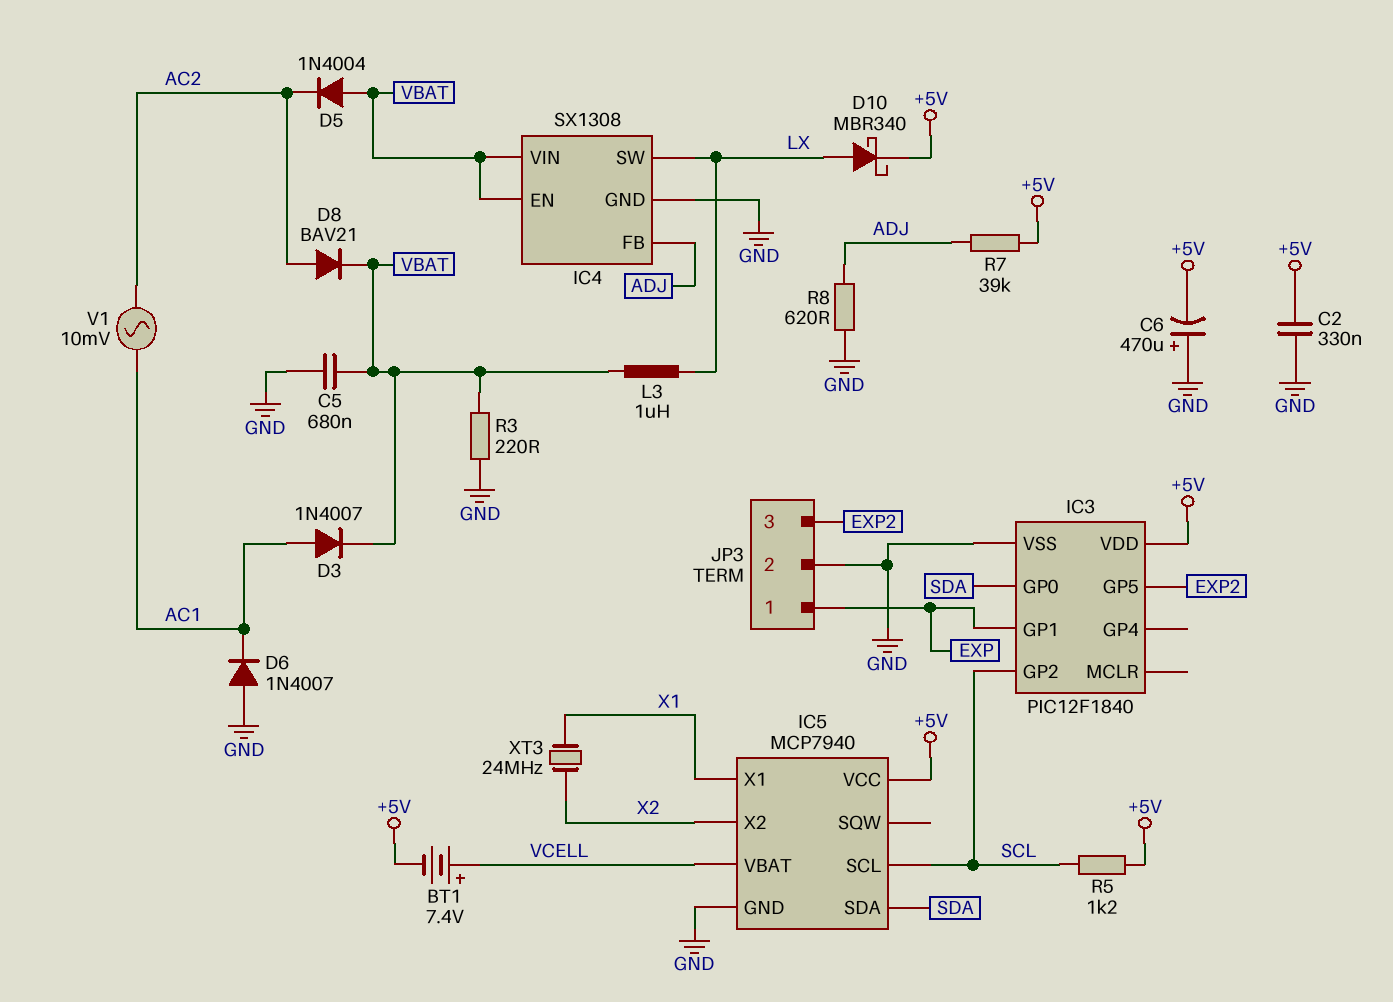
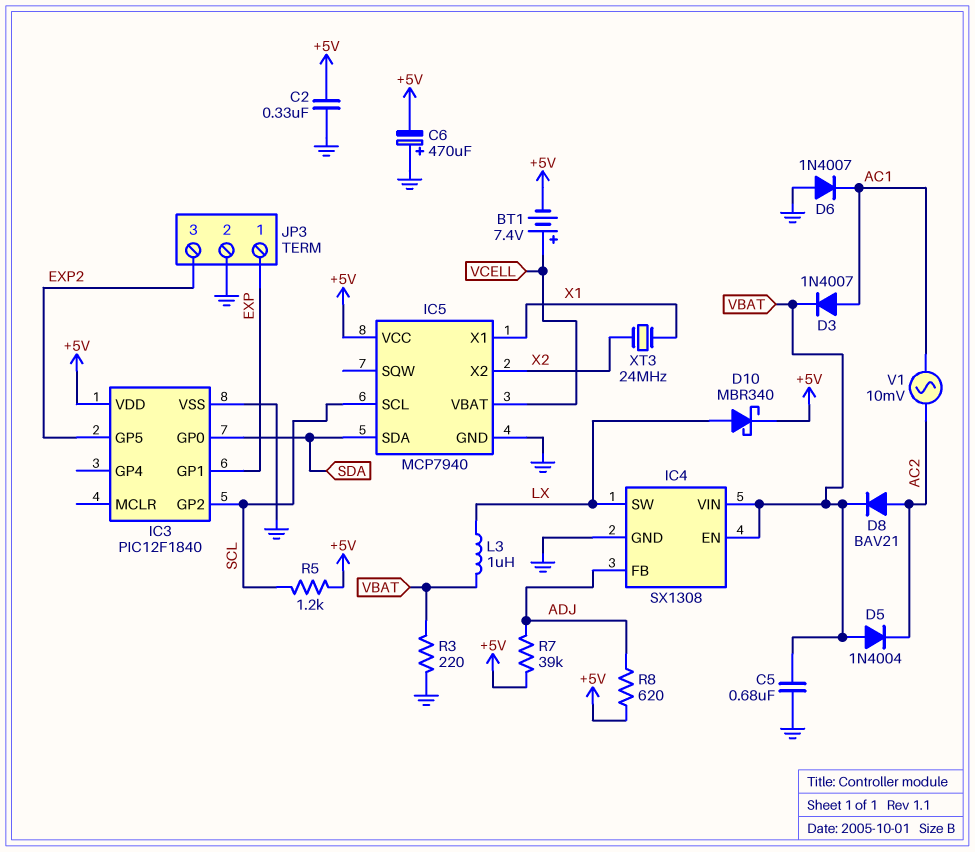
R8: 620 (ADJ, GND) -> 620 (+5V, ADJ)

